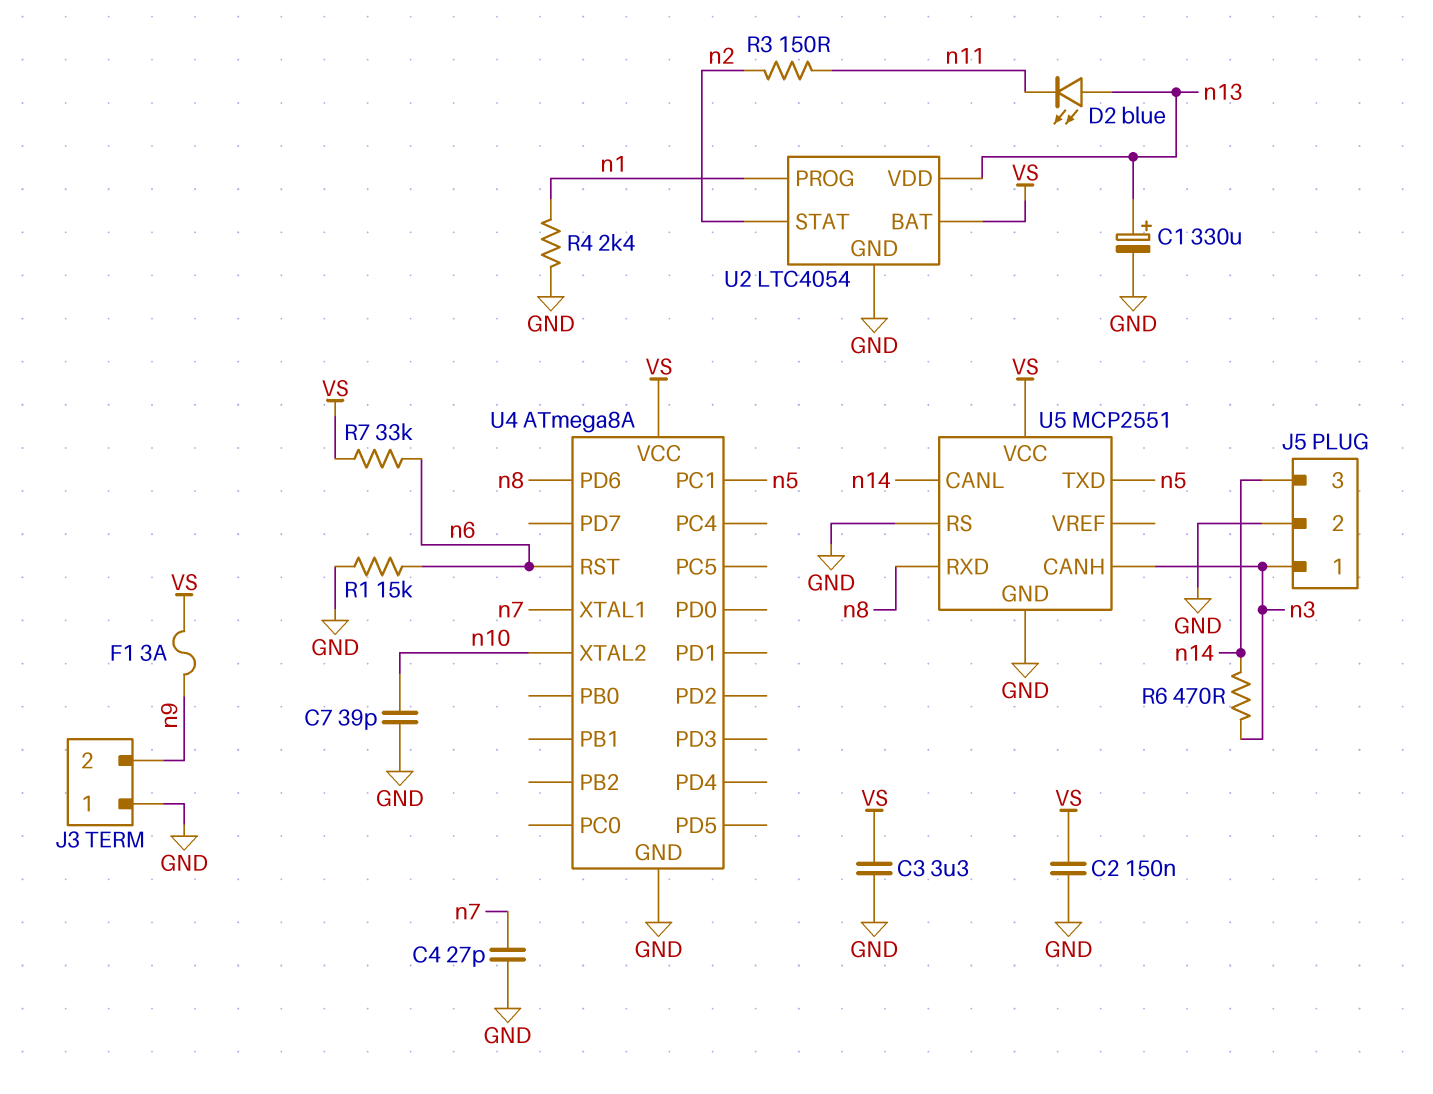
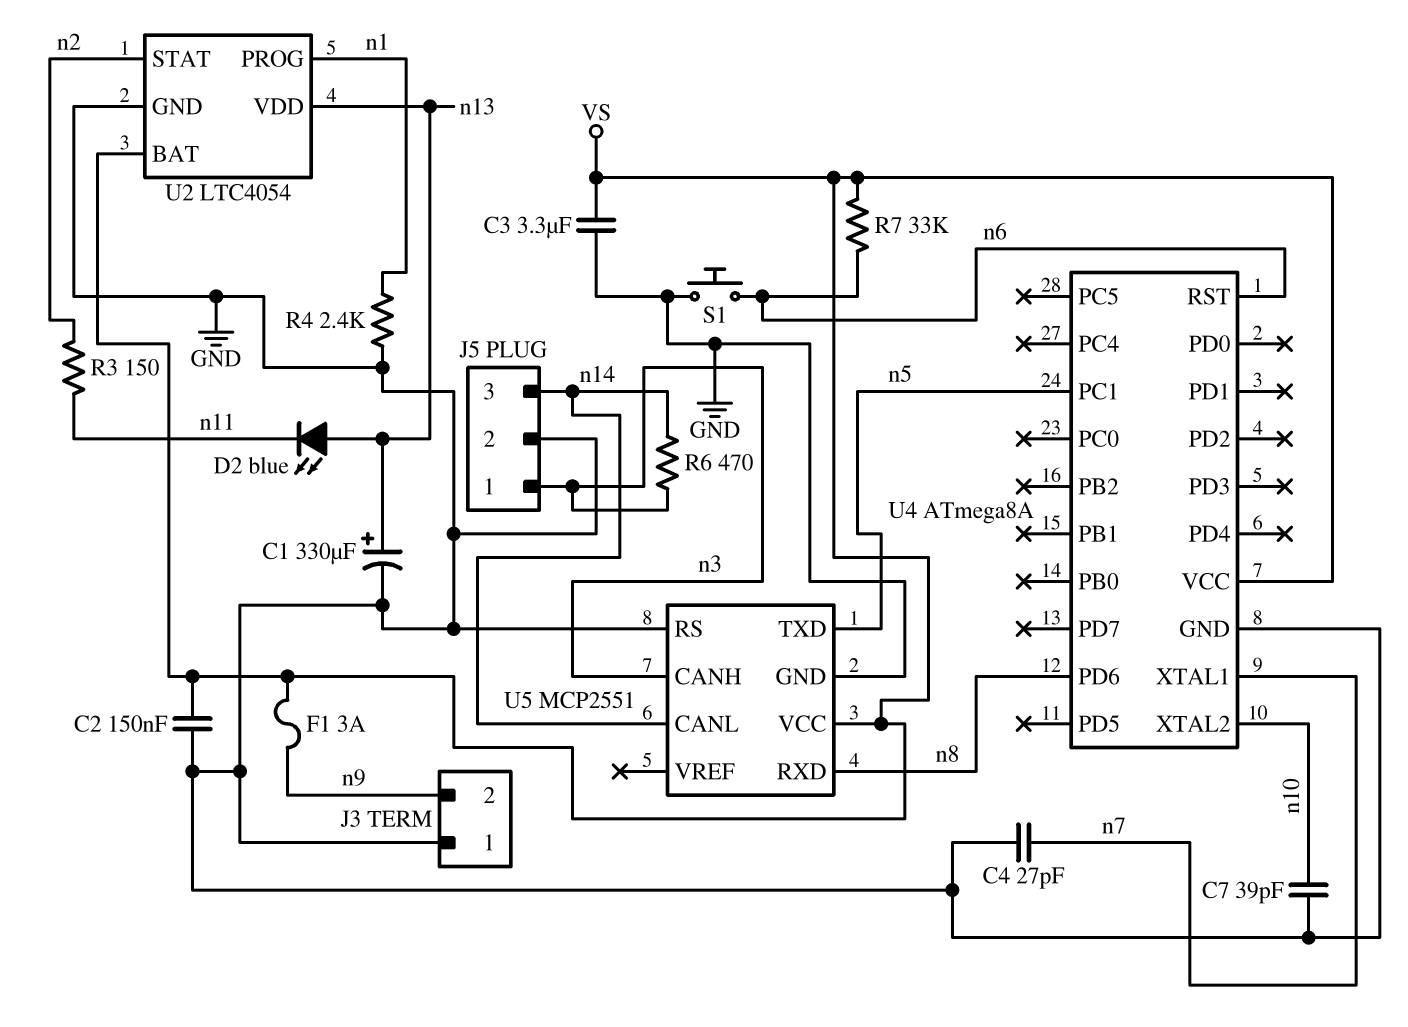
R1: 15k (GND, n6) -> none
S1: none -> button (GND, n6)

